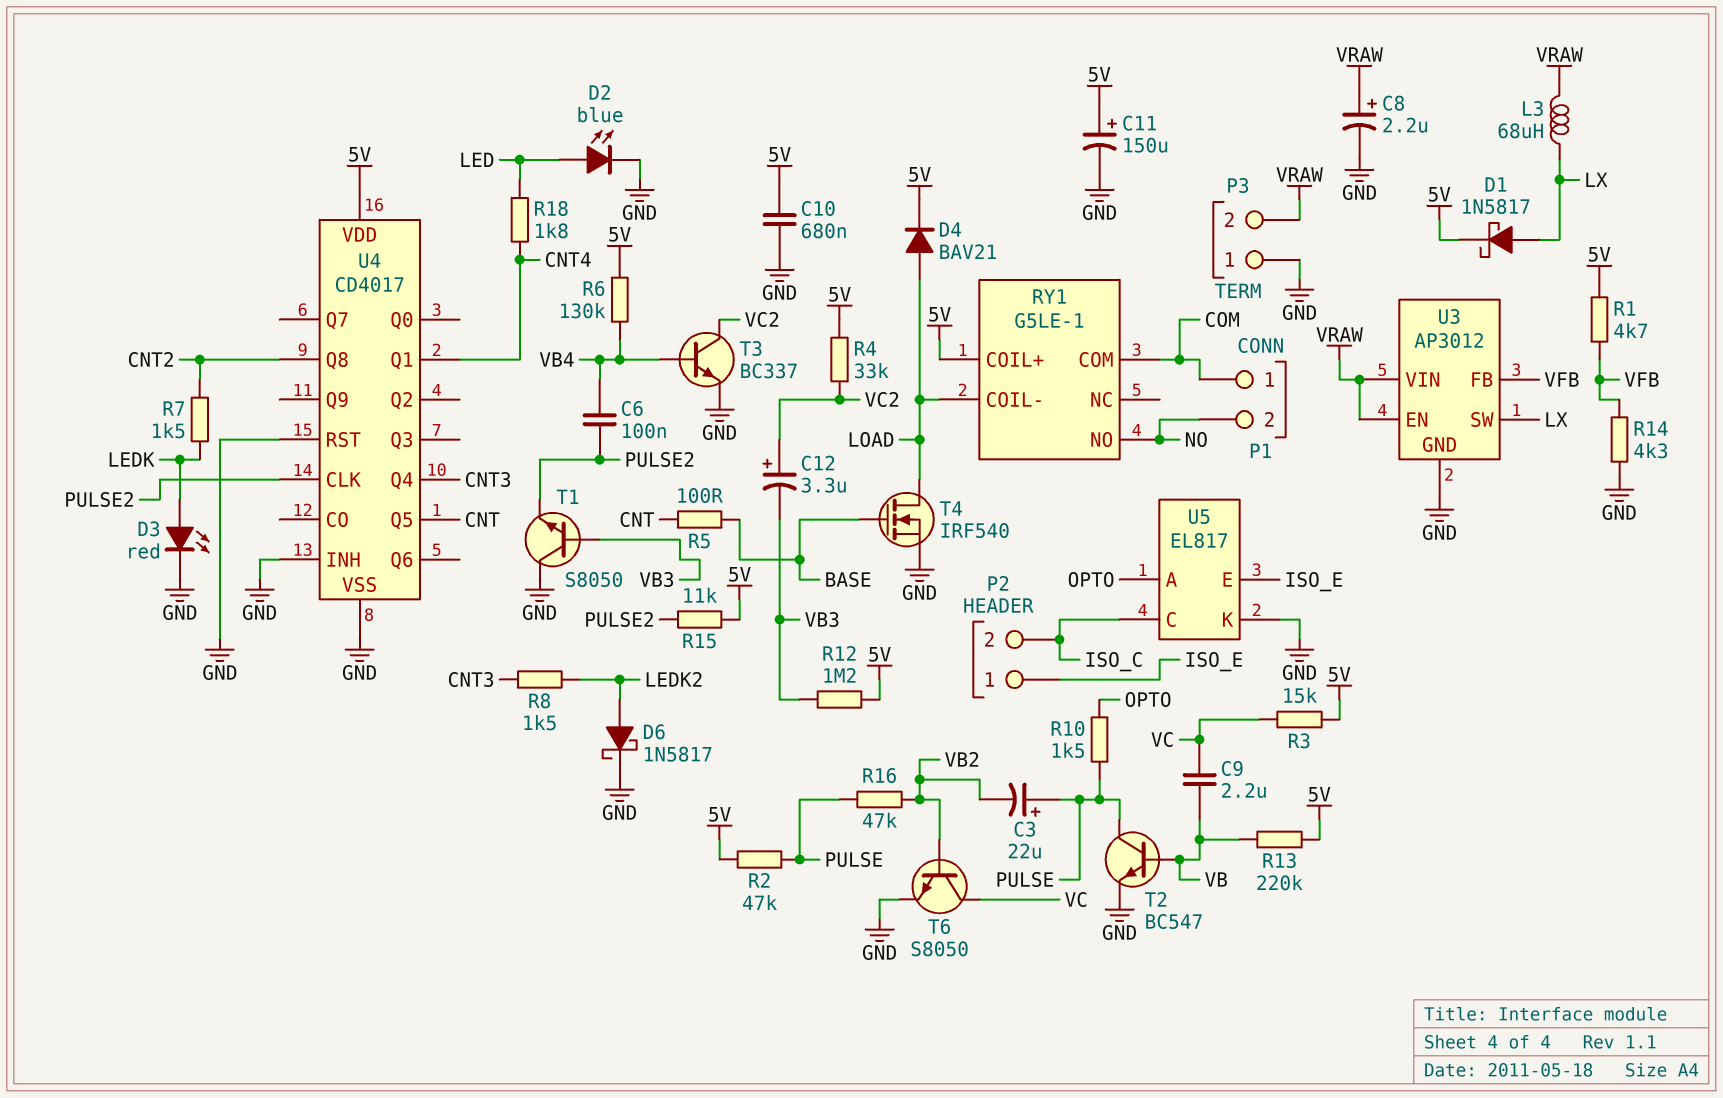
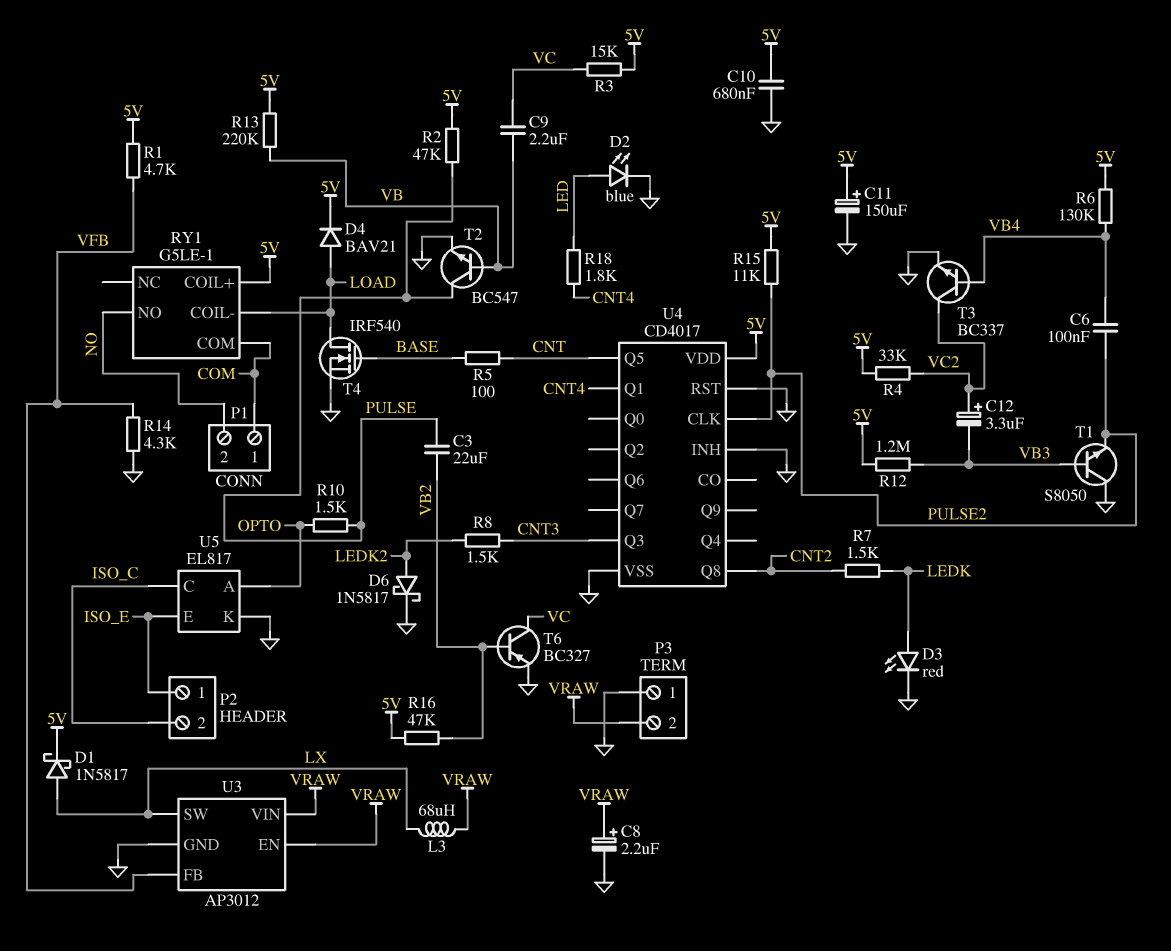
C3: 22uF (plus PULSE, minus VB2) -> 22uF (PULSE, VB2)
R16: 47k (PULSE, VB2) -> 47k (5V, VB2)
T6: NPN S8050 (B VB2, C VC, E GND) -> PNP BC327 (B VB2, C VC, E GND)
U4 pin Q3: none -> CNT3
U4 pin Q4: CNT3 -> none

